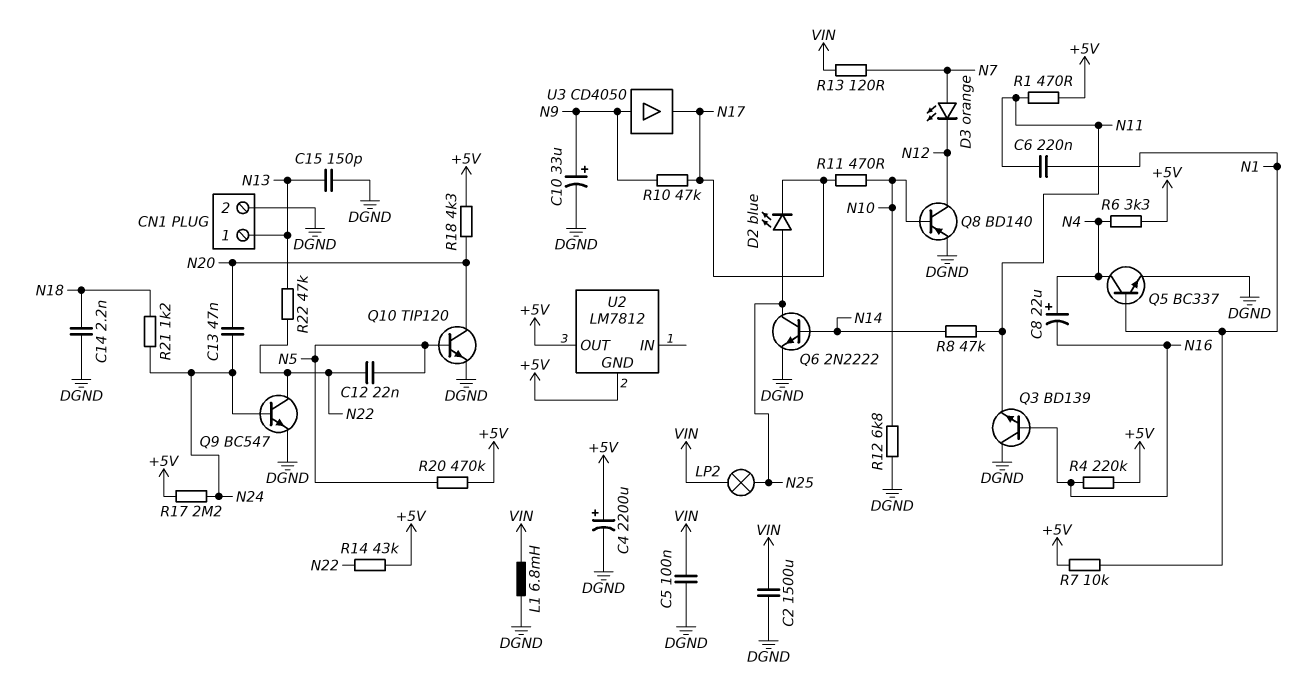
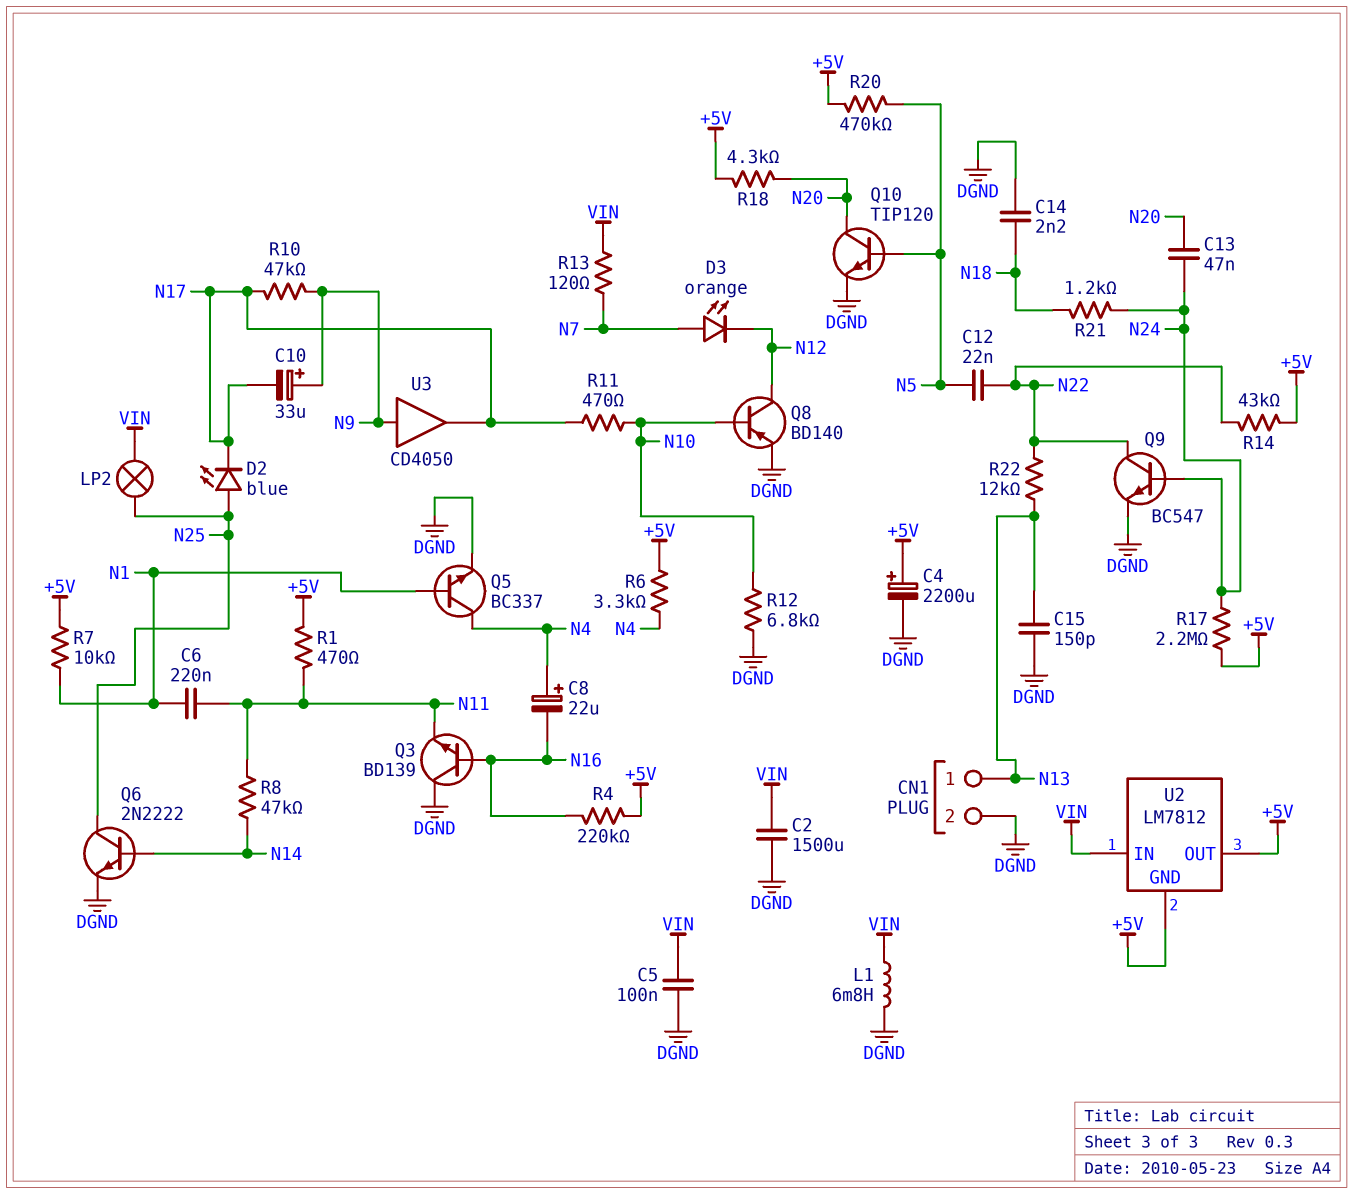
C10: 33uF (plus N9, minus DGND) -> 33uF (plus N9, minus N17)
R22: 47k (N13, N22) -> 12k (N13, N22)
U2 pin IN: none -> VIN

